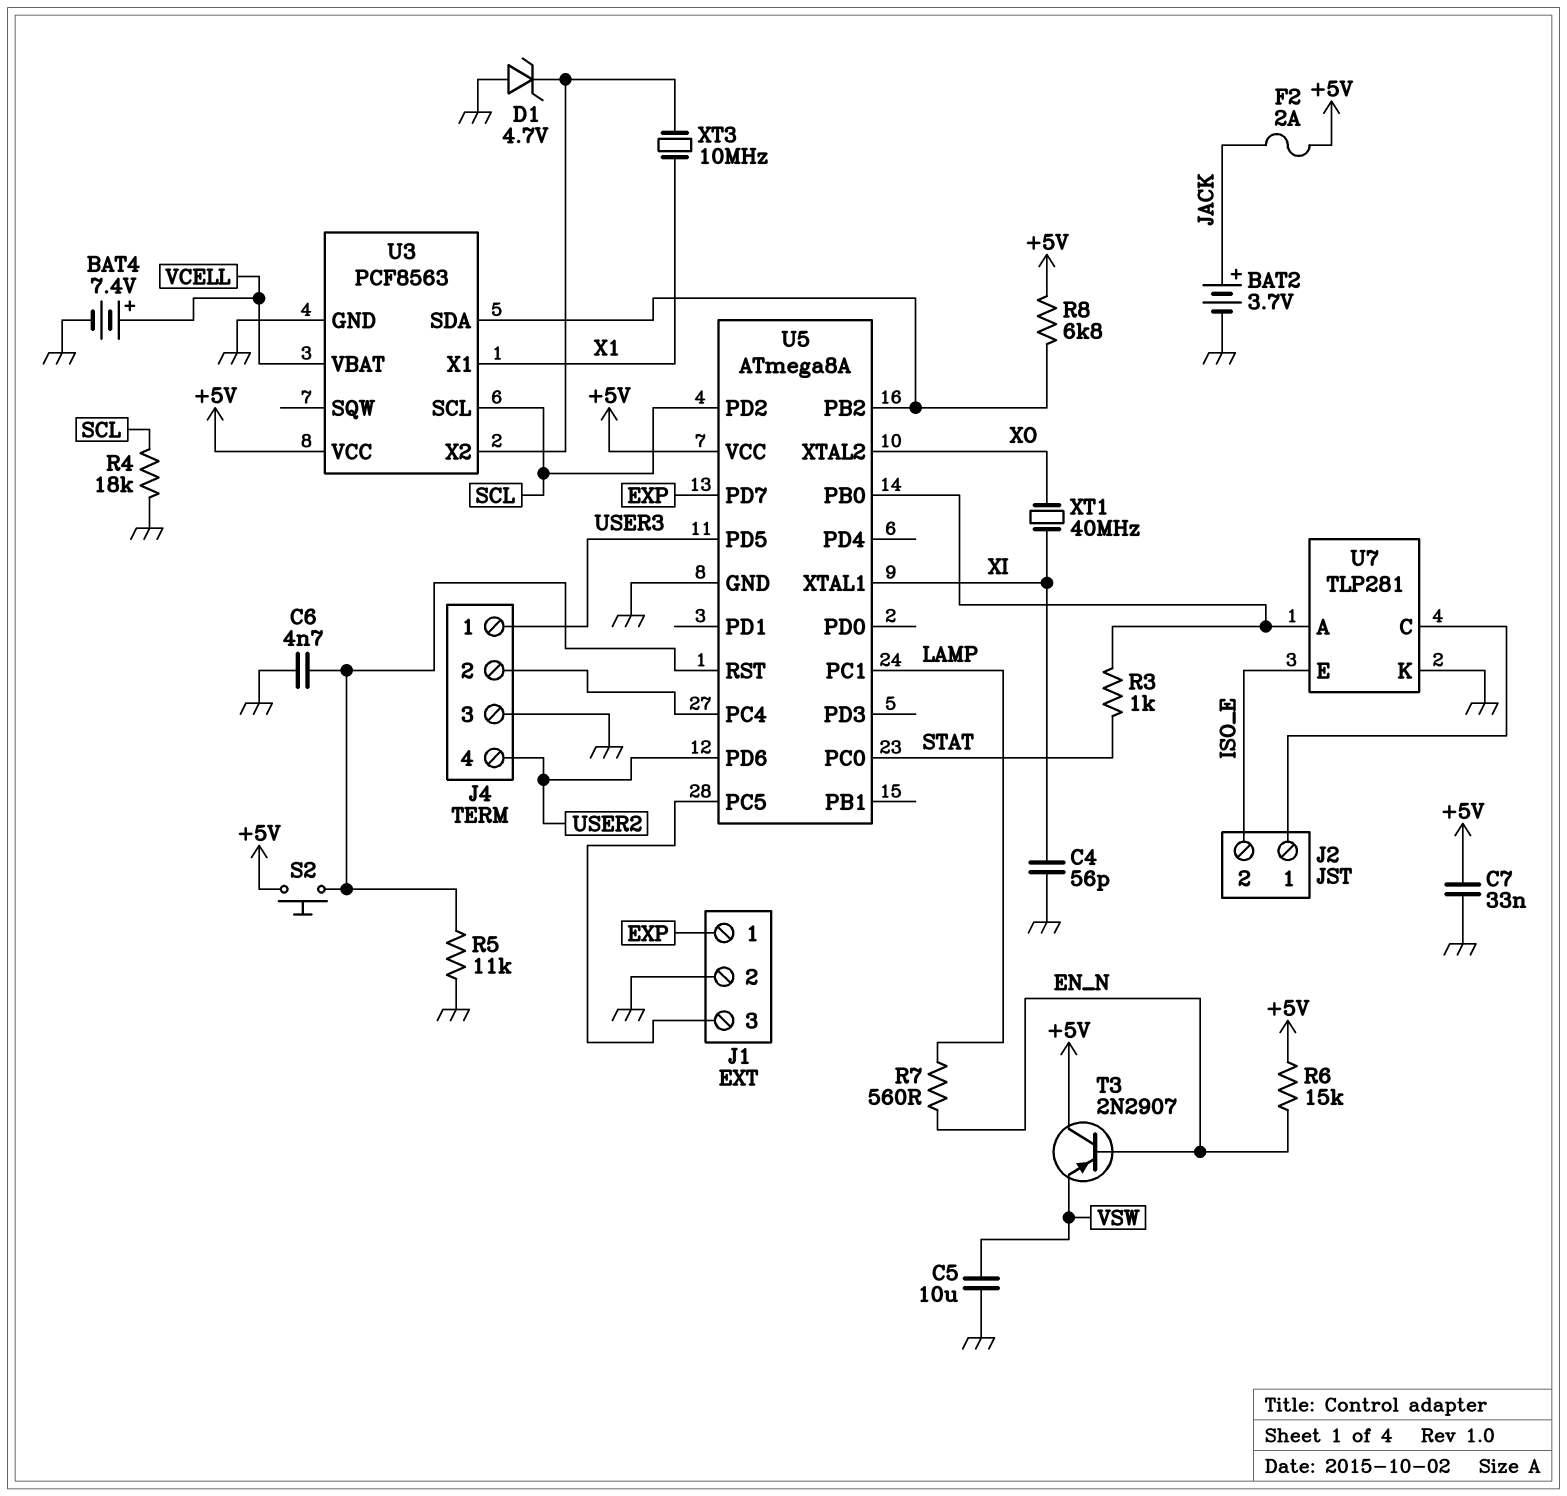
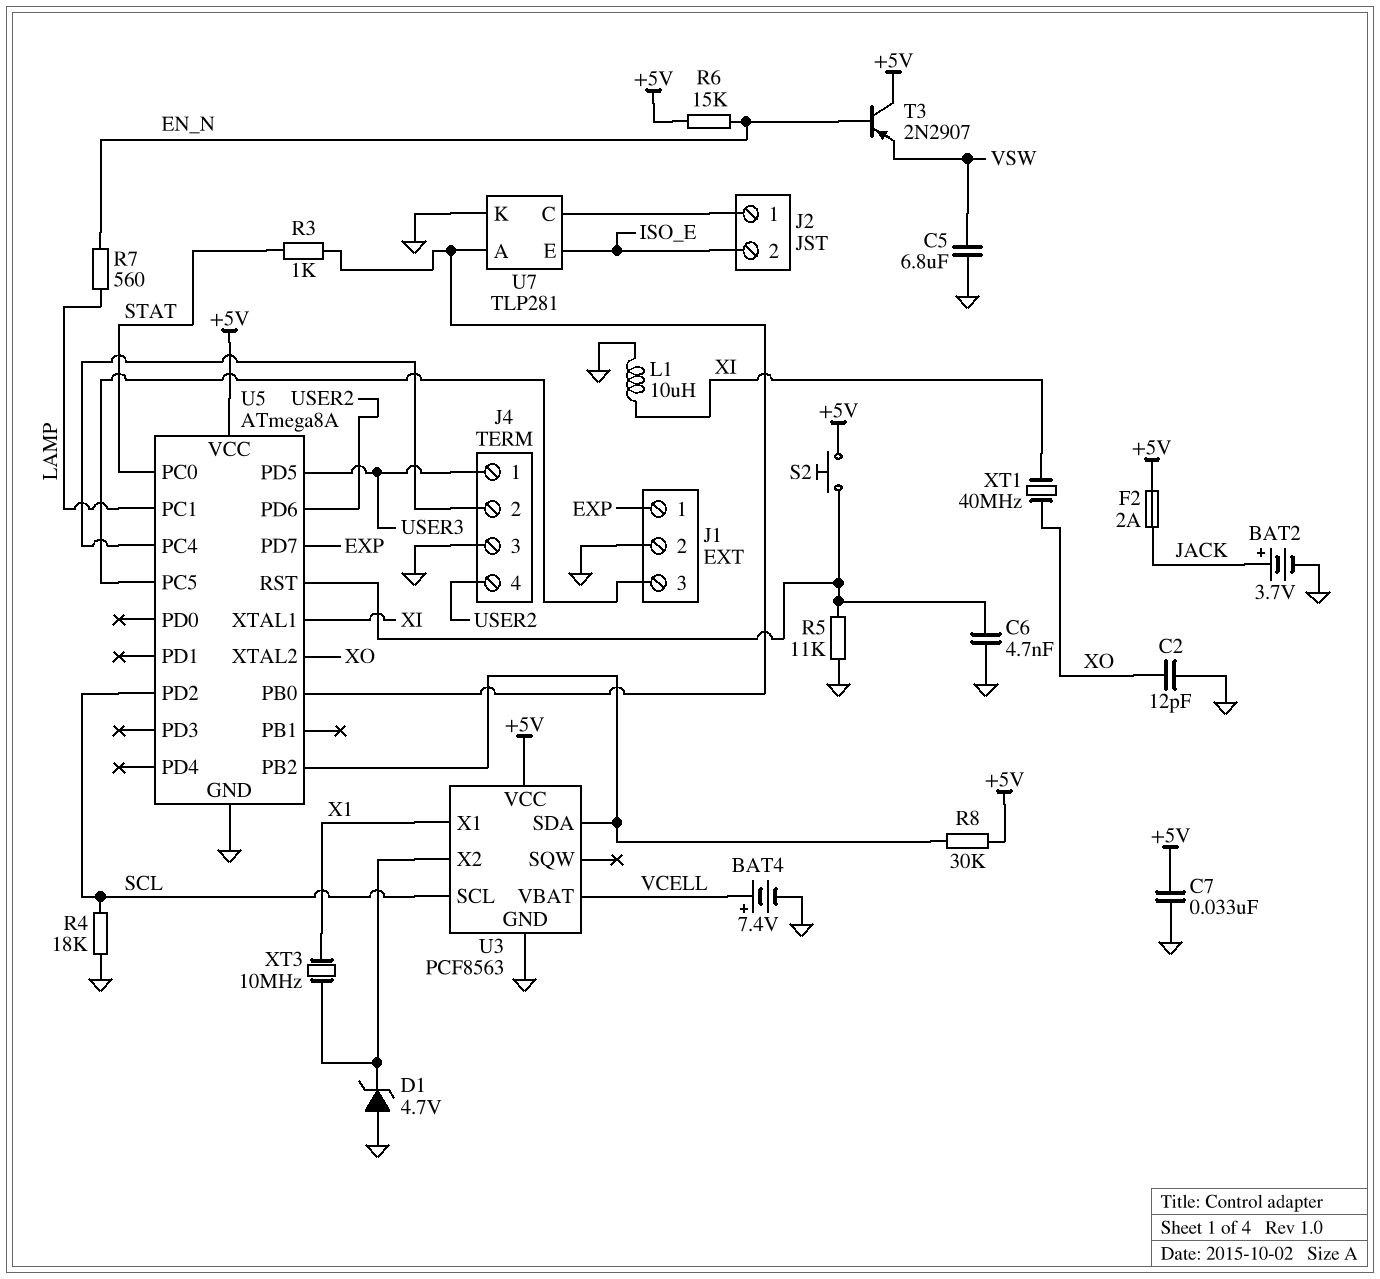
C2: none -> 12pF (GND, XO)
C4: 56pF (GND, XI) -> none
C5: 10uF (GND, VSW) -> 6.8uF (GND, VSW)
L1: none -> 10uH (GND, XI)
R8: 6.8k (+5V, U3/SDA) -> 30k (+5V, U3/SDA)

